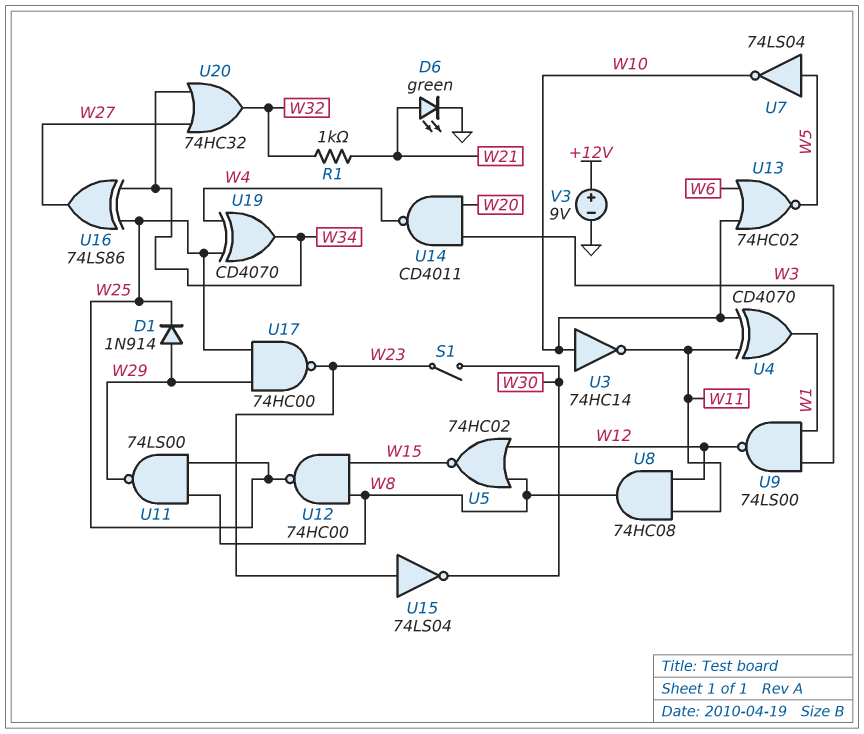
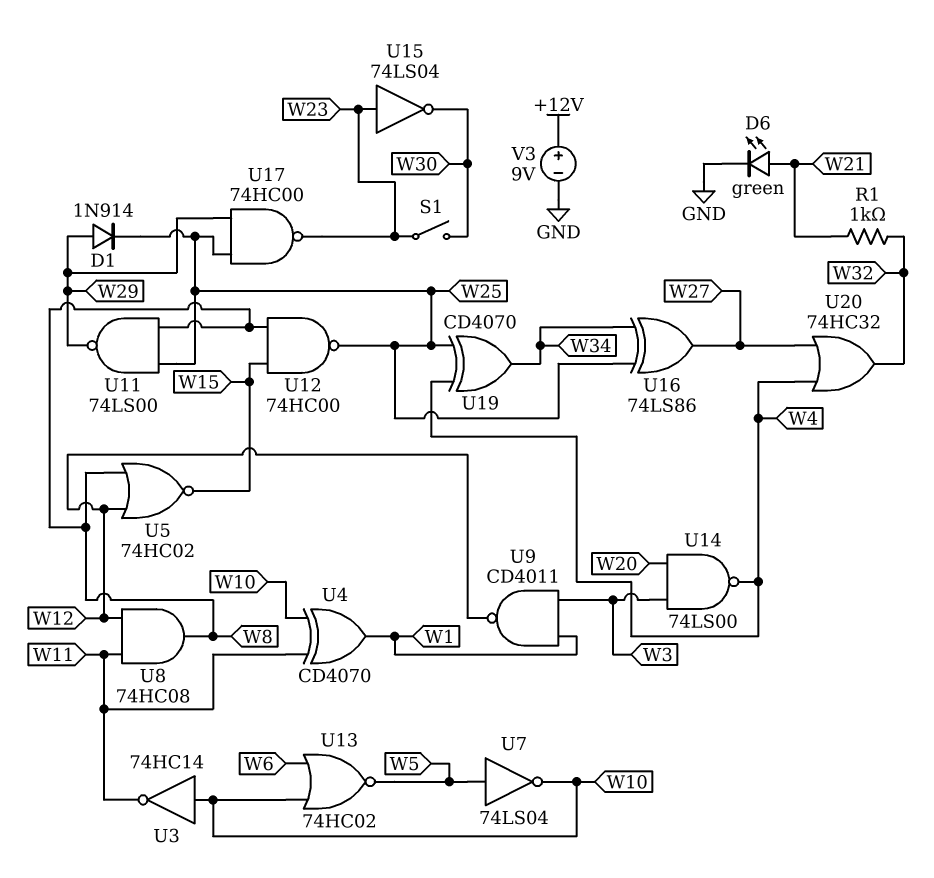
U9: NAND 74LS00 (in W1, in W3, out W12) -> NAND CD4011 (in W1, in W3, out W12)
U14: NAND CD4011 (in W3, in W20, out W4) -> NAND 74LS00 (in W3, in W20, out W4)
U20: OR 74HC32 (in W27, in W34, out W32) -> OR 74HC32 (in W4, in W27, out W32)

